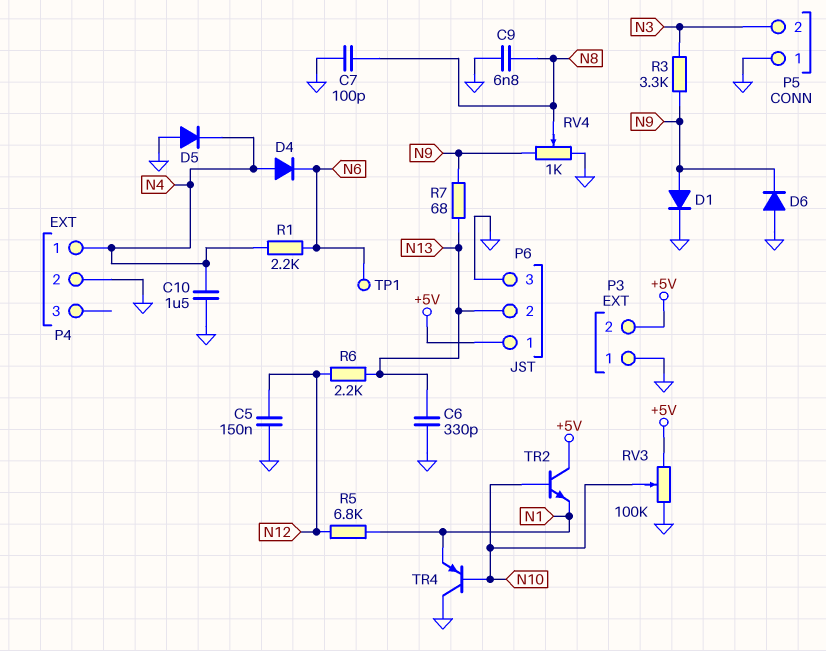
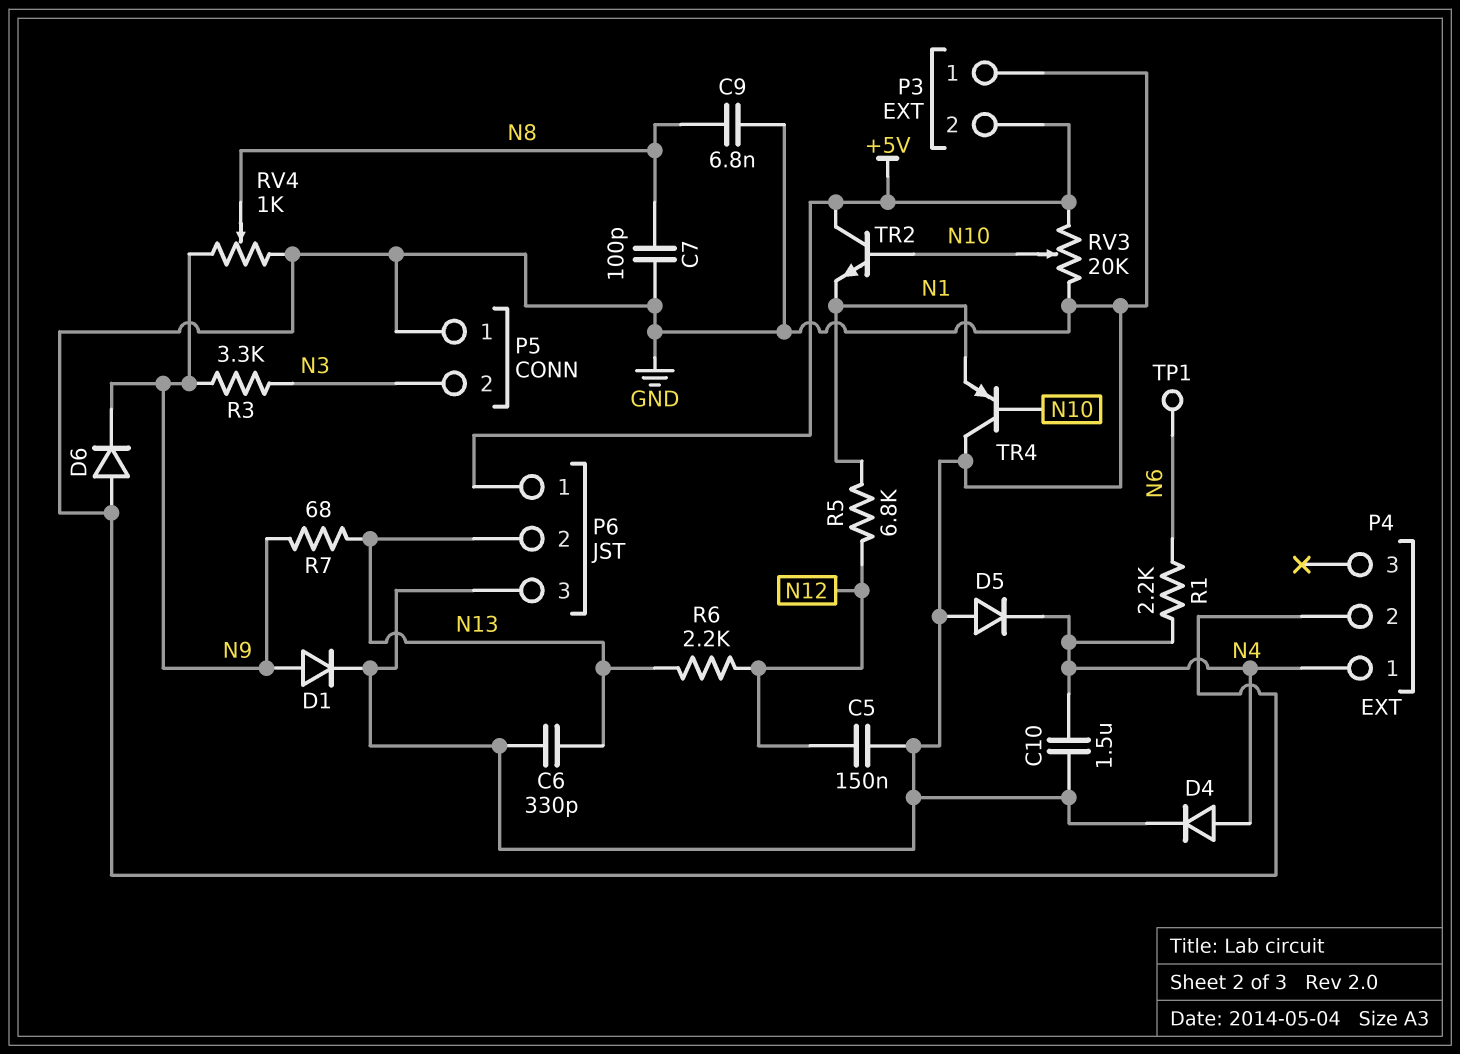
D4: diode (A N4, K N6) -> diode (A N4, K GND)
RV3: 100k (+5V, GND, wiper N10) -> 20k (+5V, GND, wiper N10)

